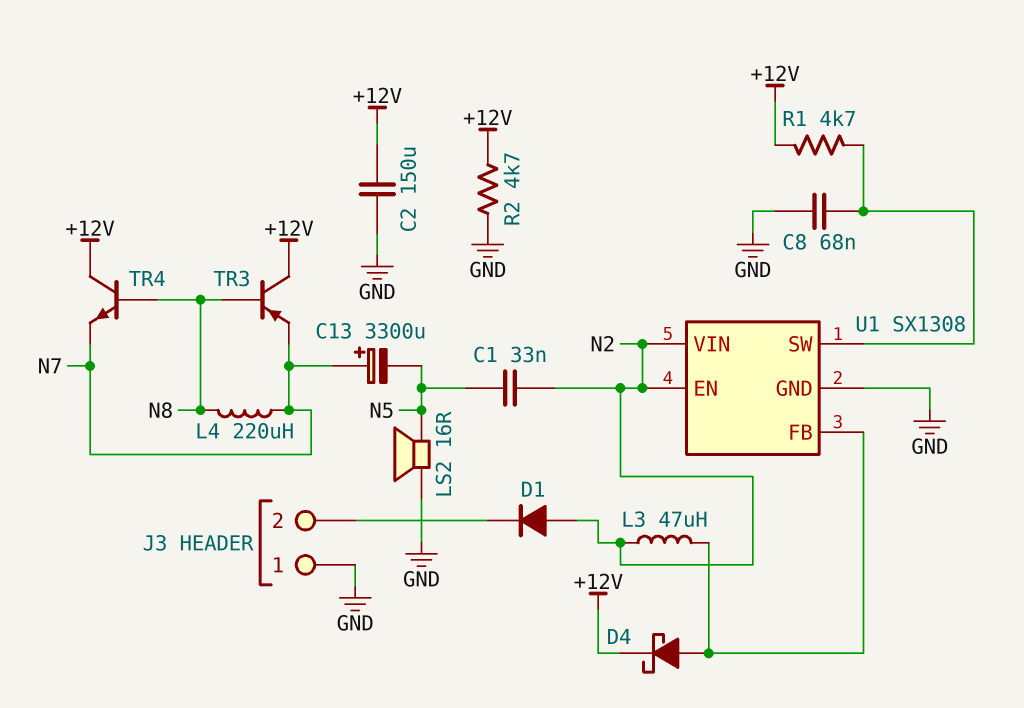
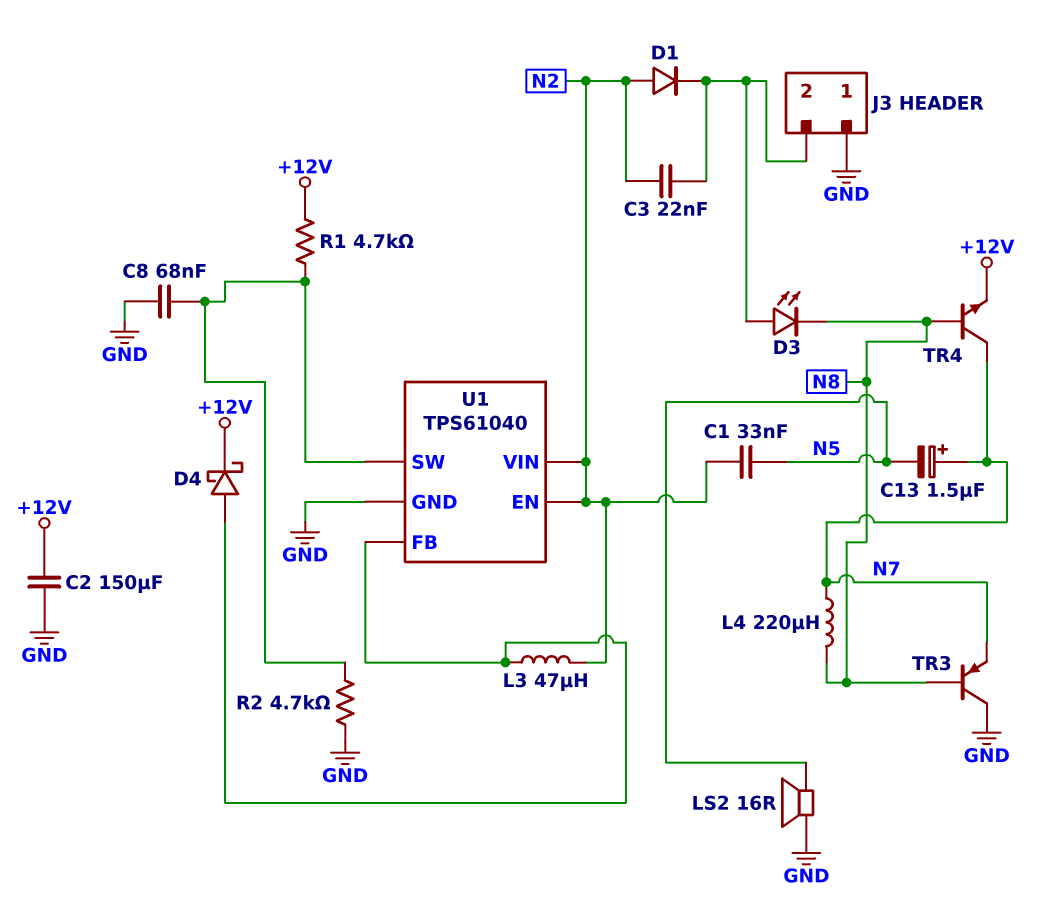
C3: none -> 22nF (J3/2, N2)
C13: 3300uF (plus N7, minus N5) -> 1.5uF (plus N7, minus N5)
D3: none -> LED (A J3/2, K N8)
R2: 4.7k (+12V, GND) -> 4.7k (GND, U1/SW)
TR3: PNP (B N8, C +12V, E N7) -> PNP (B N8, C GND, E N7)
TR4: NPN (B N8, C +12V, E N7) -> NPN (B N8, C N7, E +12V)
U1: SX1308 -> TPS61040

